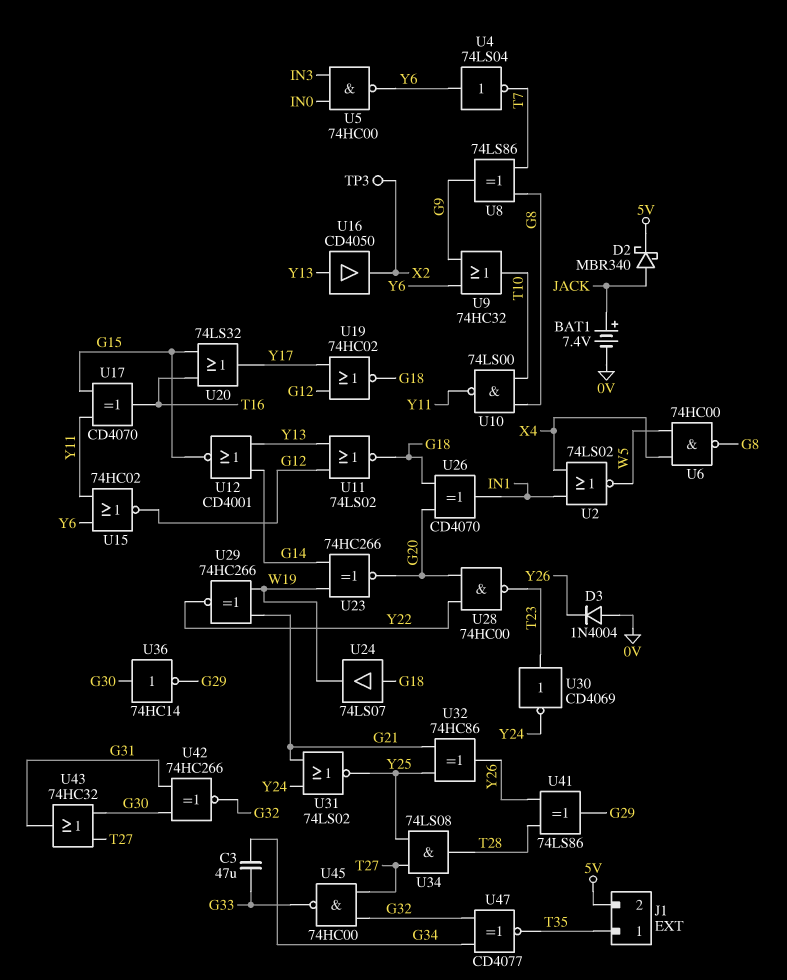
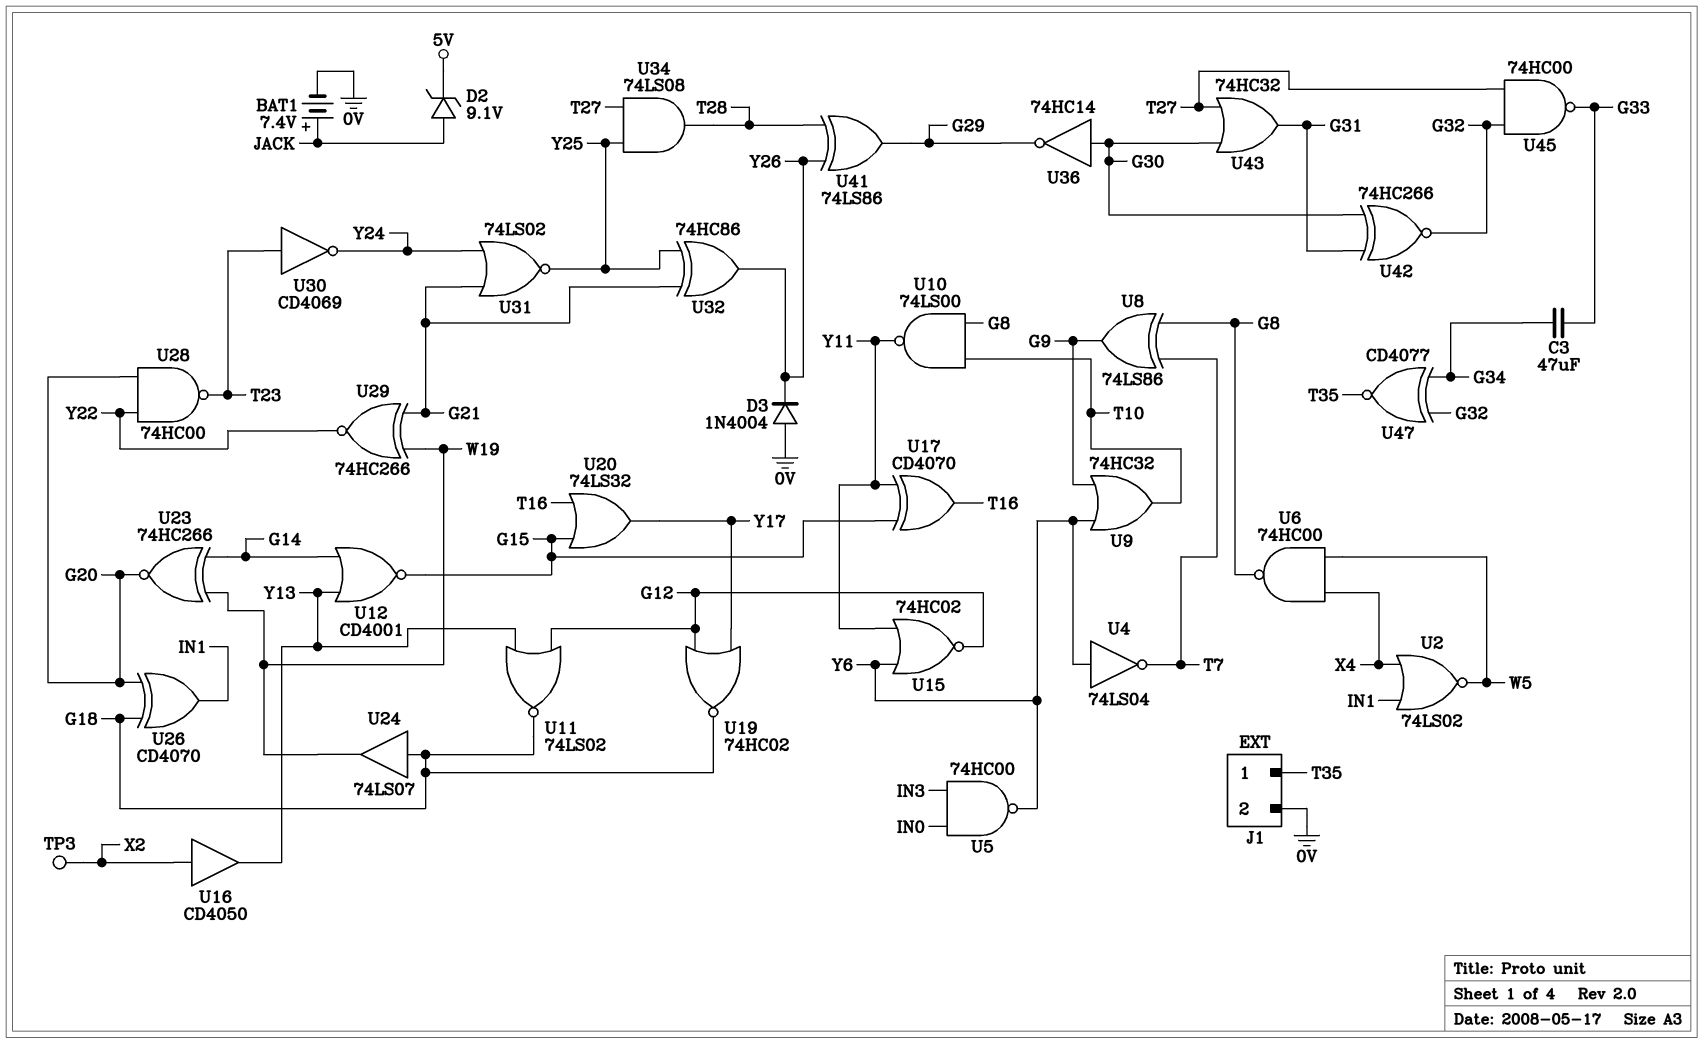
D2: schottky MBR340 (A JACK, K 5V) -> zener 9.1V (A JACK, K 5V)
J1 pin 2: 5V -> 0V
U16: buffer CD4050 (in Y13, out X2) -> buffer CD4050 (in X2, out Y13)

